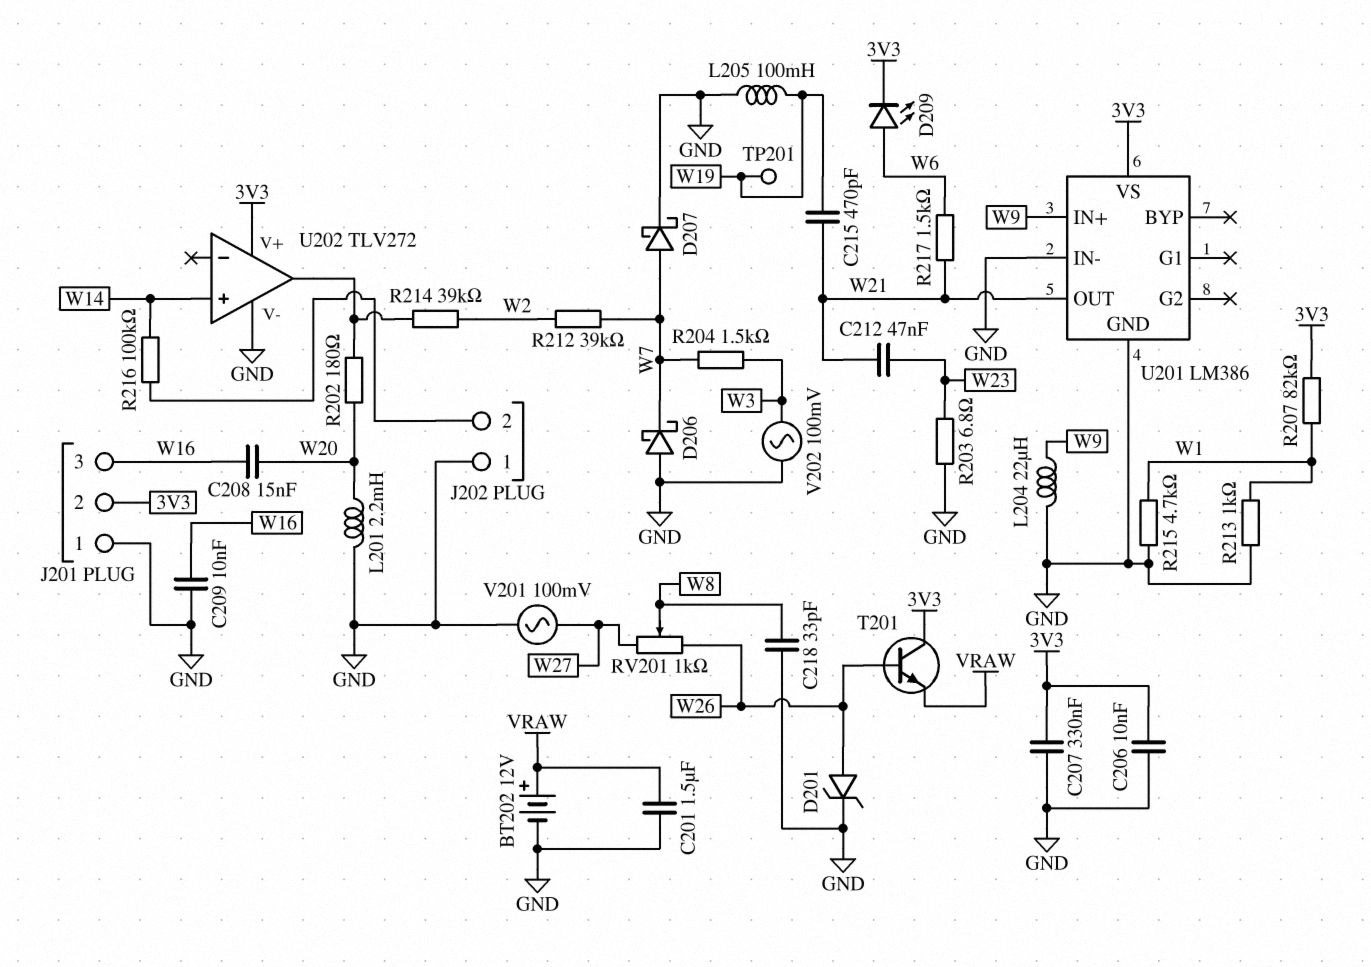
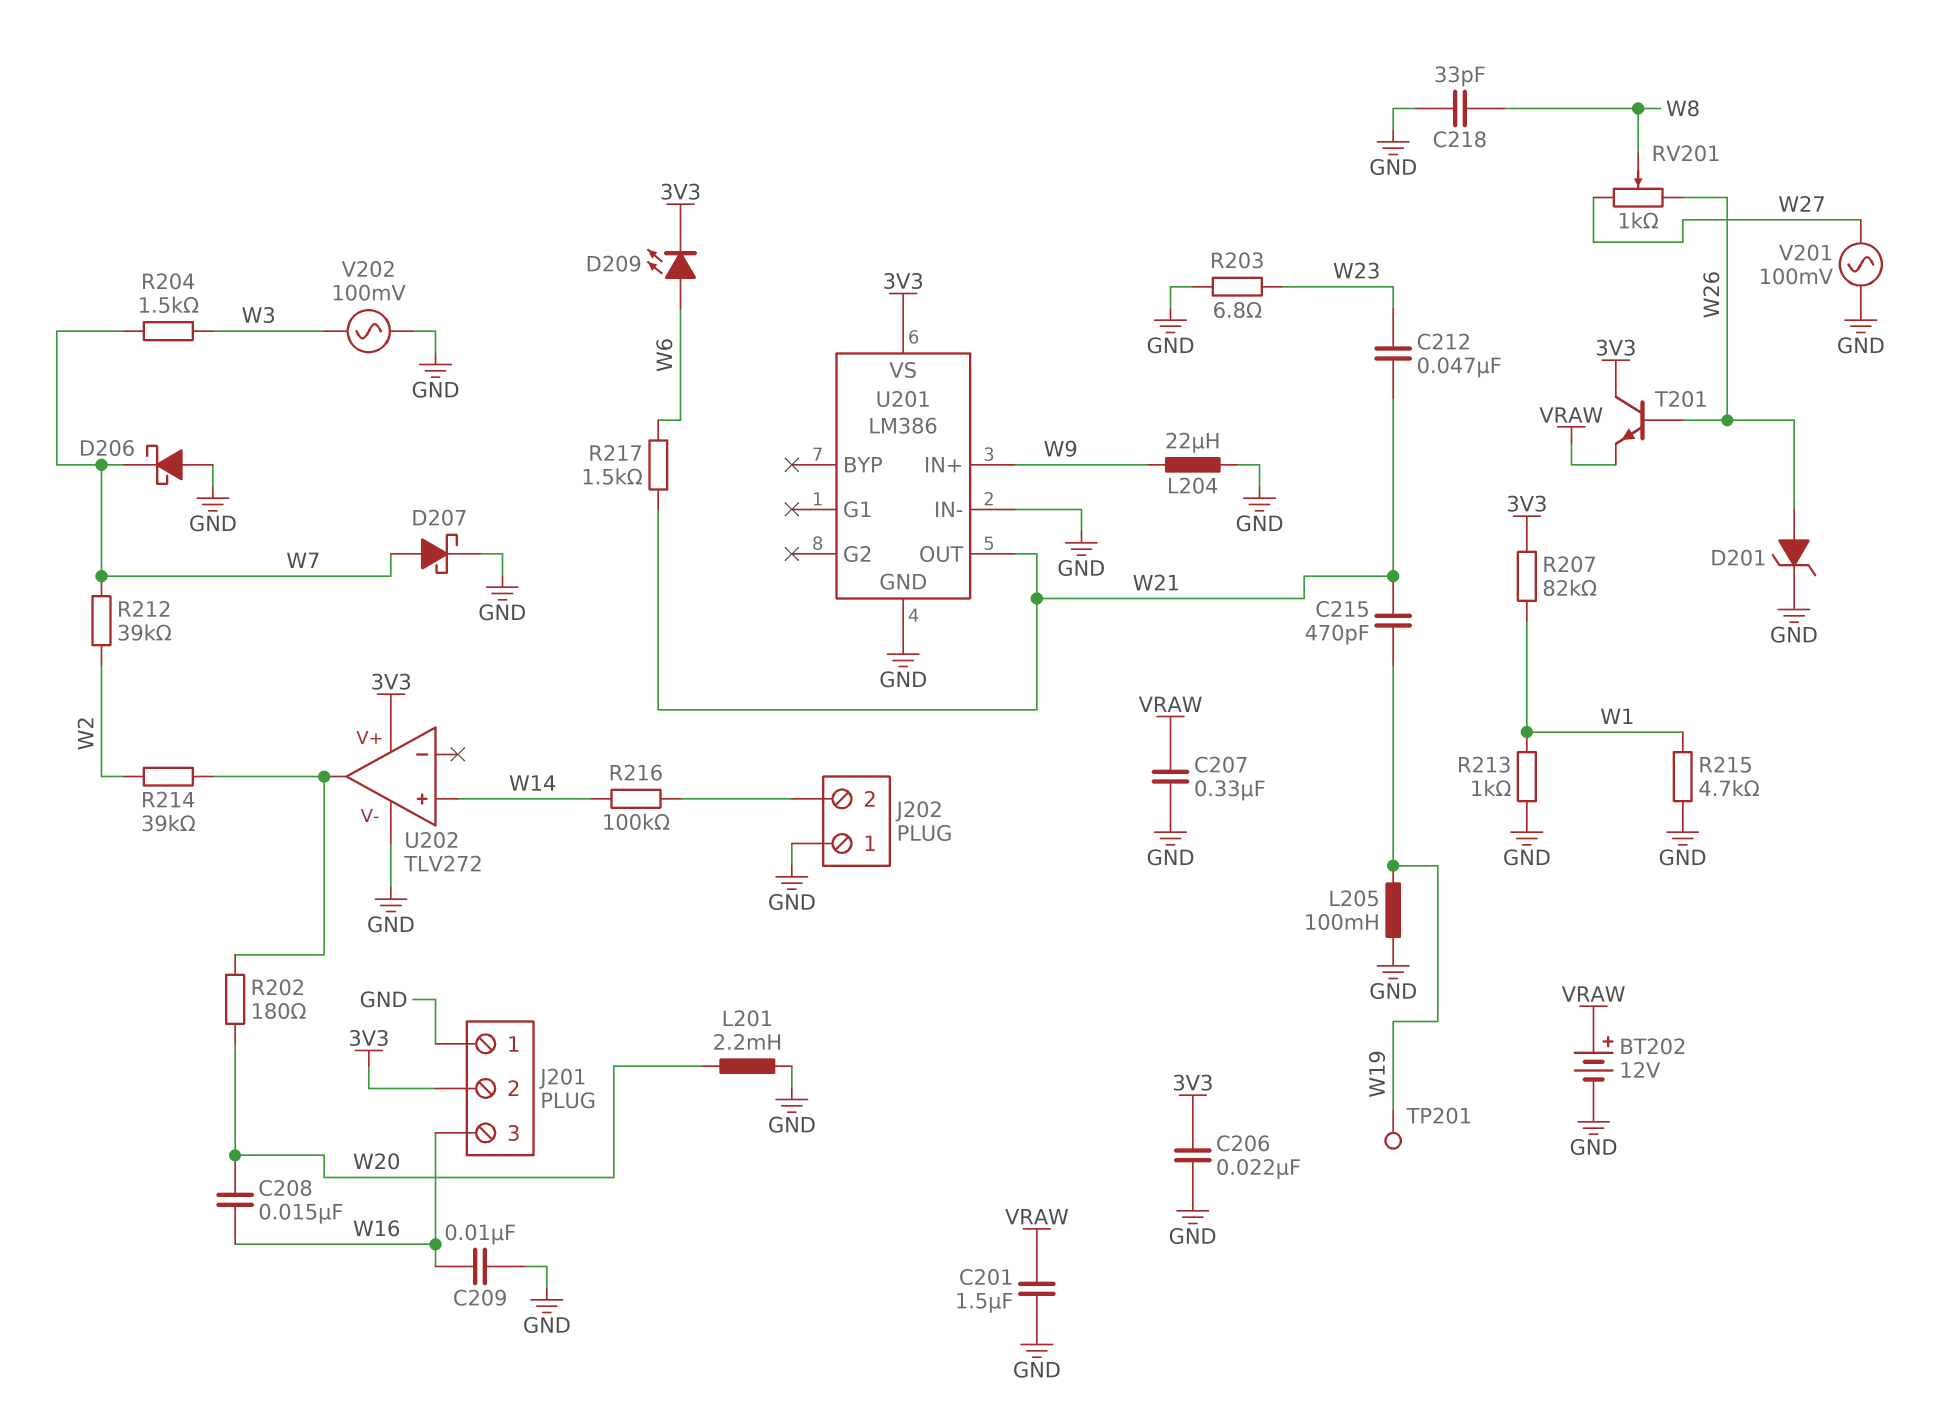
C206: 10nF (3V3, GND) -> 22nF (3V3, GND)
C207: 330nF (3V3, GND) -> 330nF (GND, VRAW)

